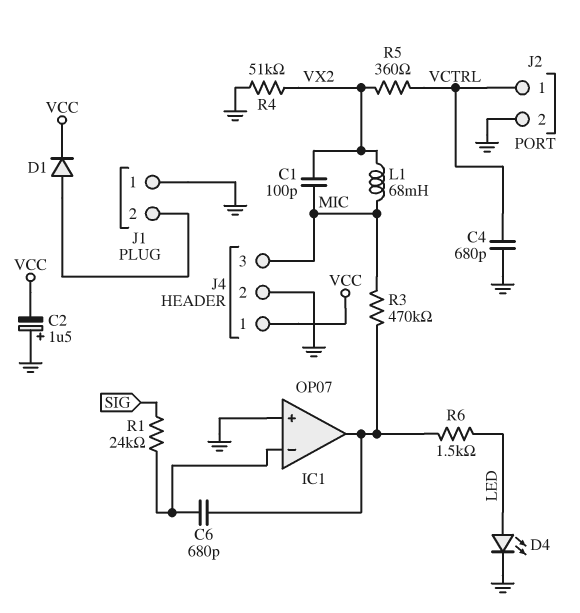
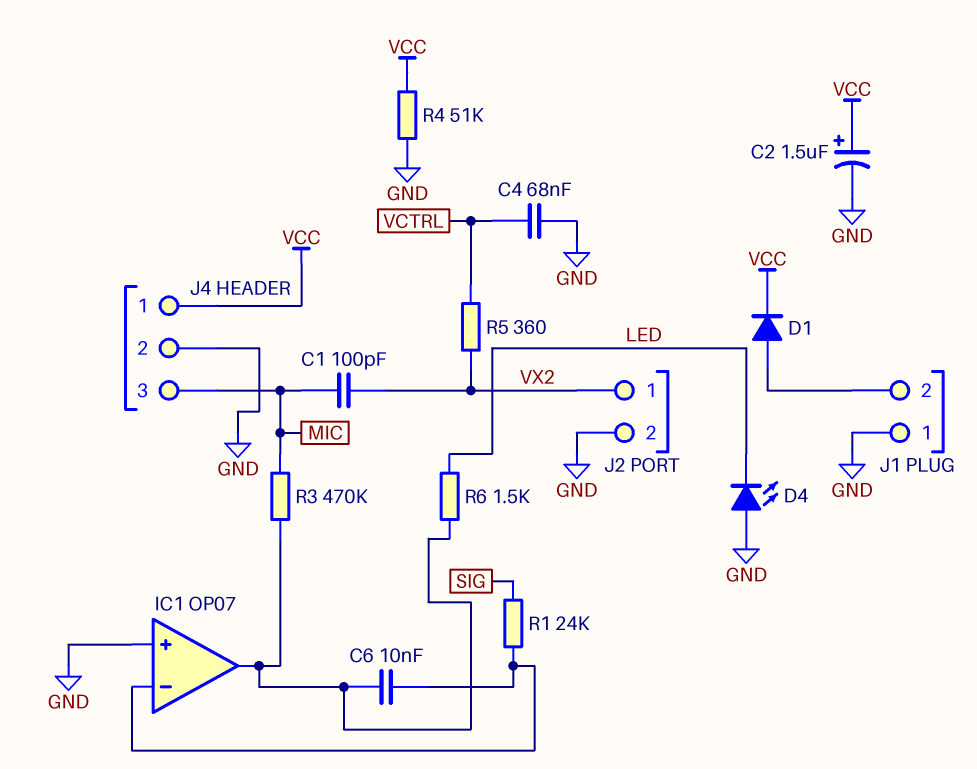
C2: 1.5uF (plus GND, minus VCC) -> 1.5uF (plus VCC, minus GND)
C4: 680pF (GND, VCTRL) -> 68nF (GND, VCTRL)
C6: 680pF (IC1/in-, IC1/out) -> 10nF (IC1/in-, IC1/out)
D4: LED (A LED, K GND) -> LED (A GND, K LED)
J2 pin 1: VCTRL -> VX2
L1: 68mH (MIC, VX2) -> none
R4: 51k (GND, VX2) -> 51k (GND, VCC)

